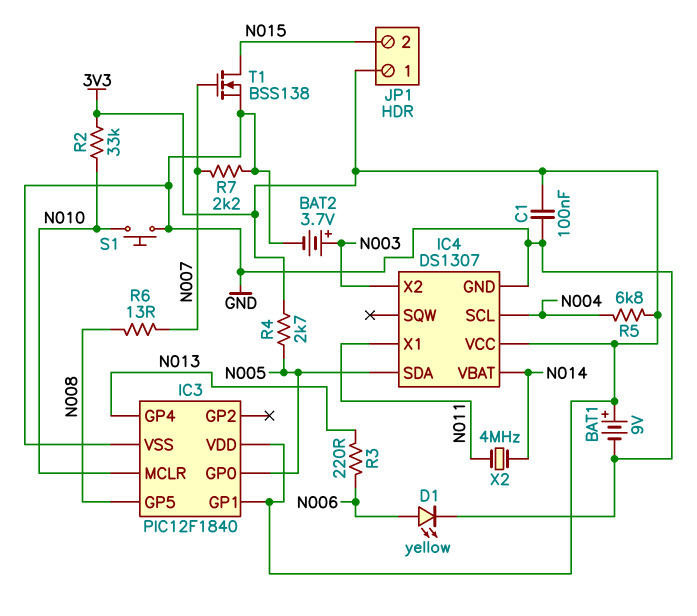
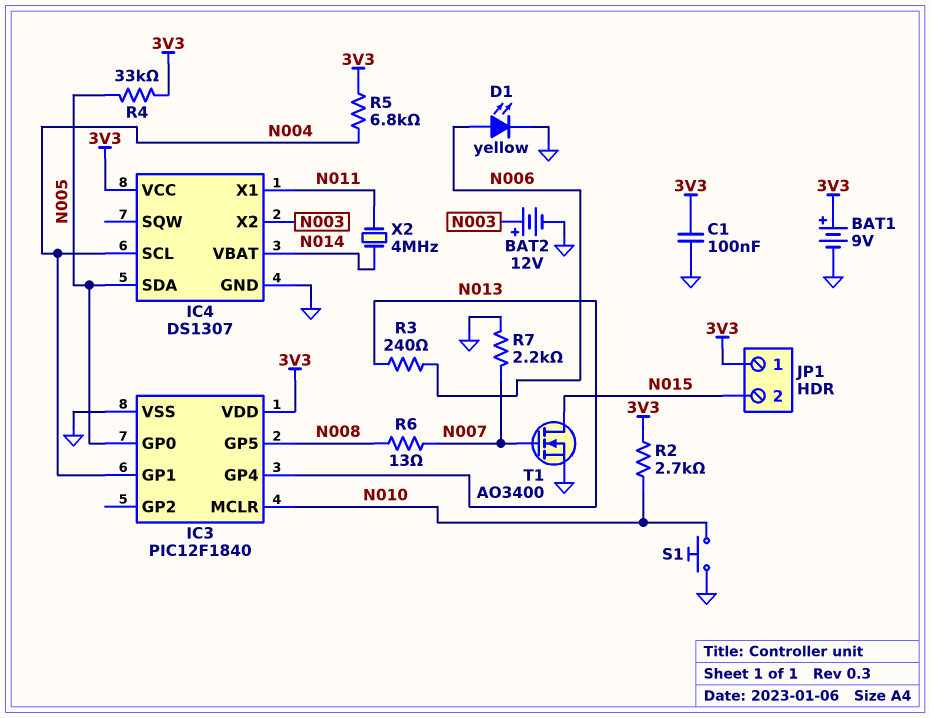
BAT2: 3.7V (plus N003, minus GND) -> 12V (plus N003, minus GND)
IC3 pin GP1: 3V3 -> N004
R2: 33k (3V3, N010) -> 2.7k (3V3, N010)
R3: 220 (N006, N013) -> 240 (N006, N013)
R4: 2.7k (3V3, N005) -> 33k (3V3, N005)
T1: NMOS BSS138 (G N007, D N015, S GND) -> NMOS AO3400 (G N007, D N015, S GND)

